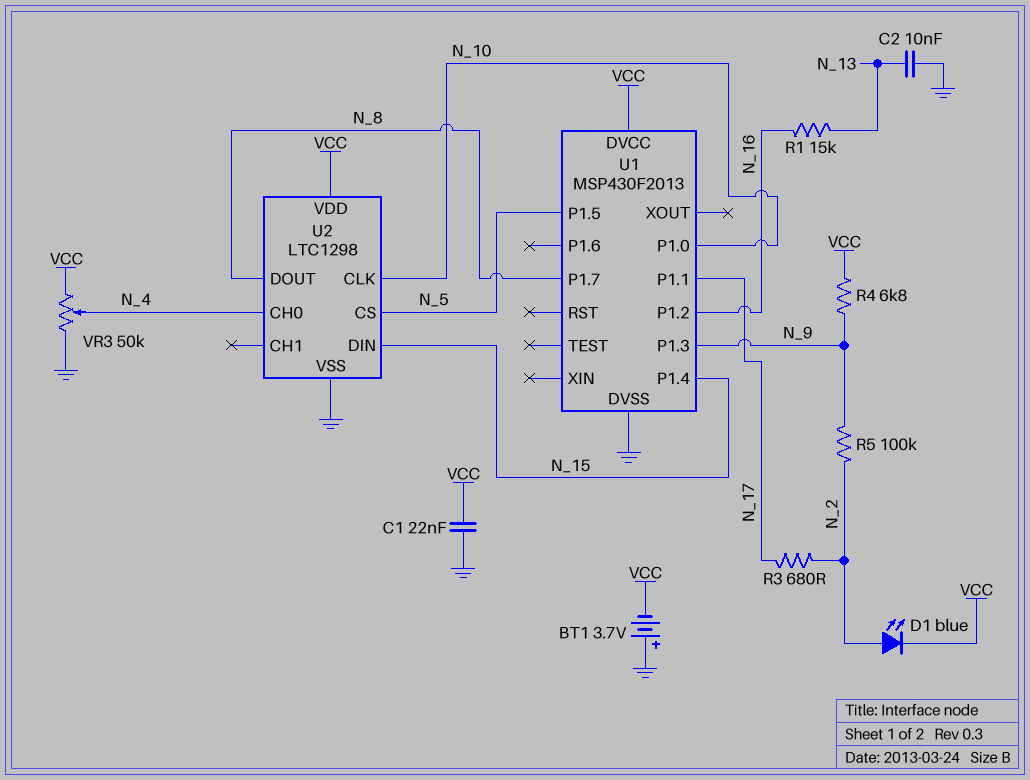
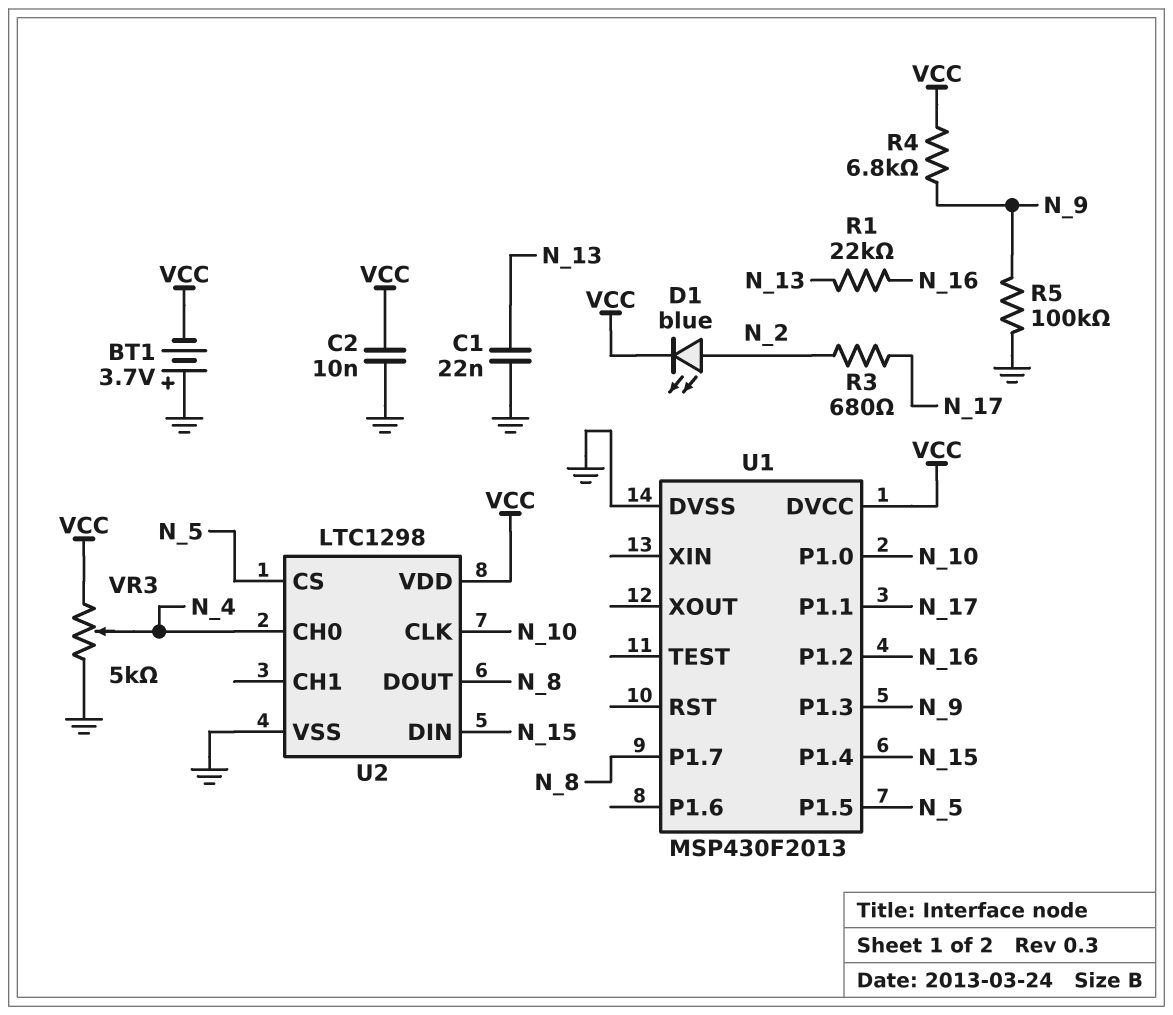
C1: 22nF (GND, VCC) -> 22nF (GND, N_13)
C2: 10nF (GND, N_13) -> 10nF (GND, VCC)
R1: 15k (N_13, N_16) -> 22k (N_13, N_16)
R5: 100k (N_2, N_9) -> 100k (GND, N_9)
VR3: 50k (GND, VCC, wiper N_4) -> 5k (GND, VCC, wiper N_4)

